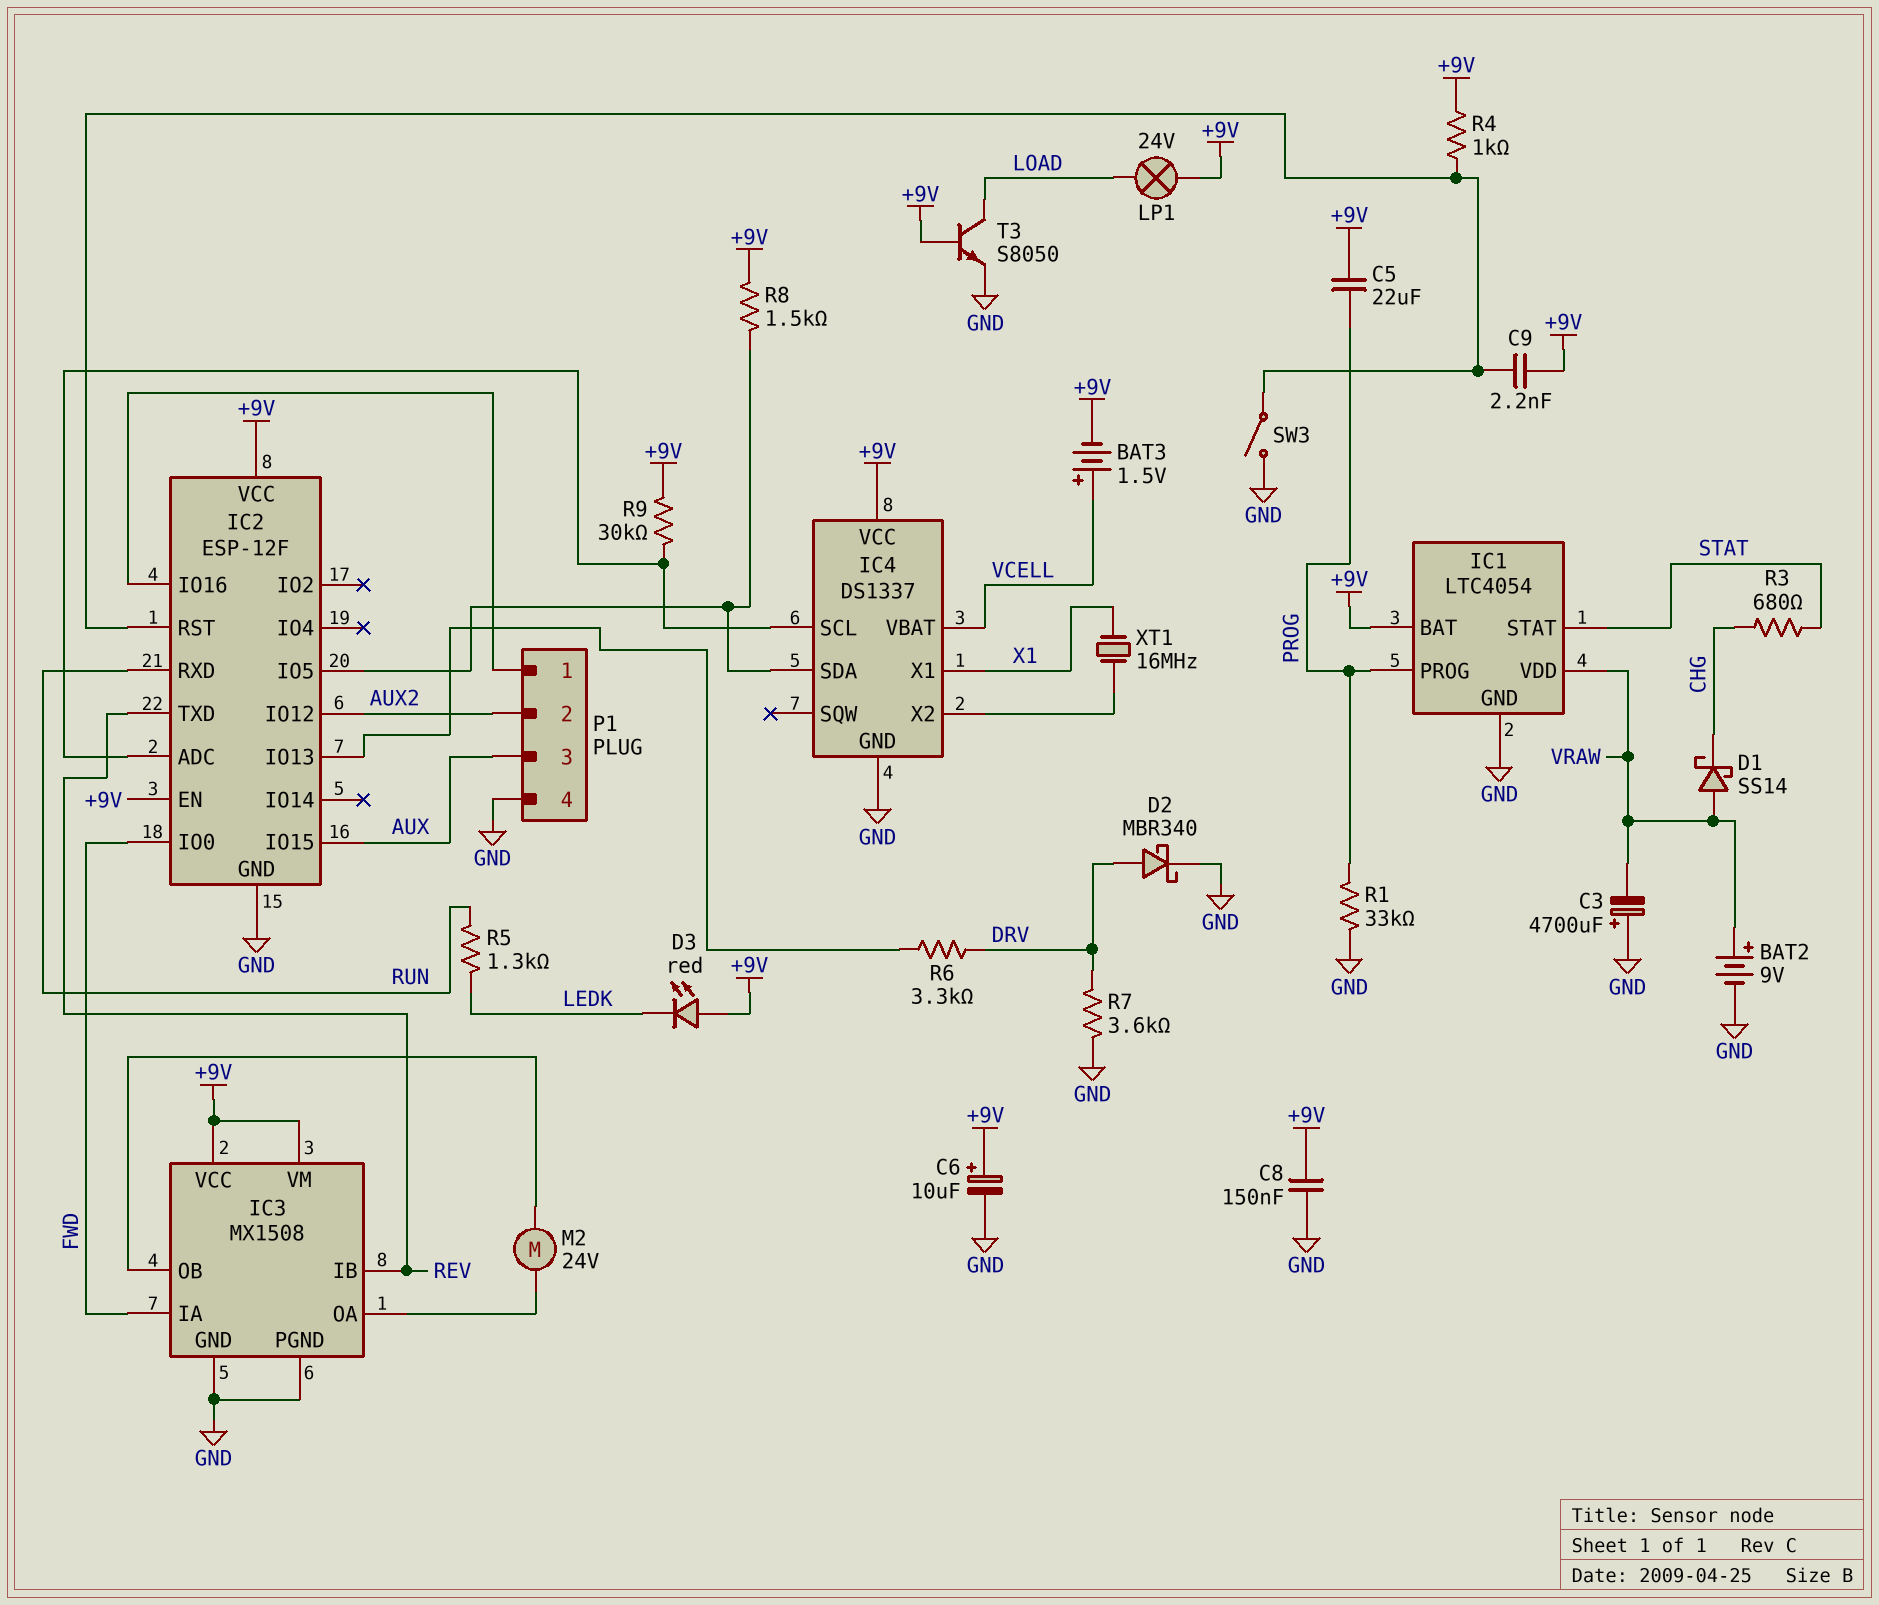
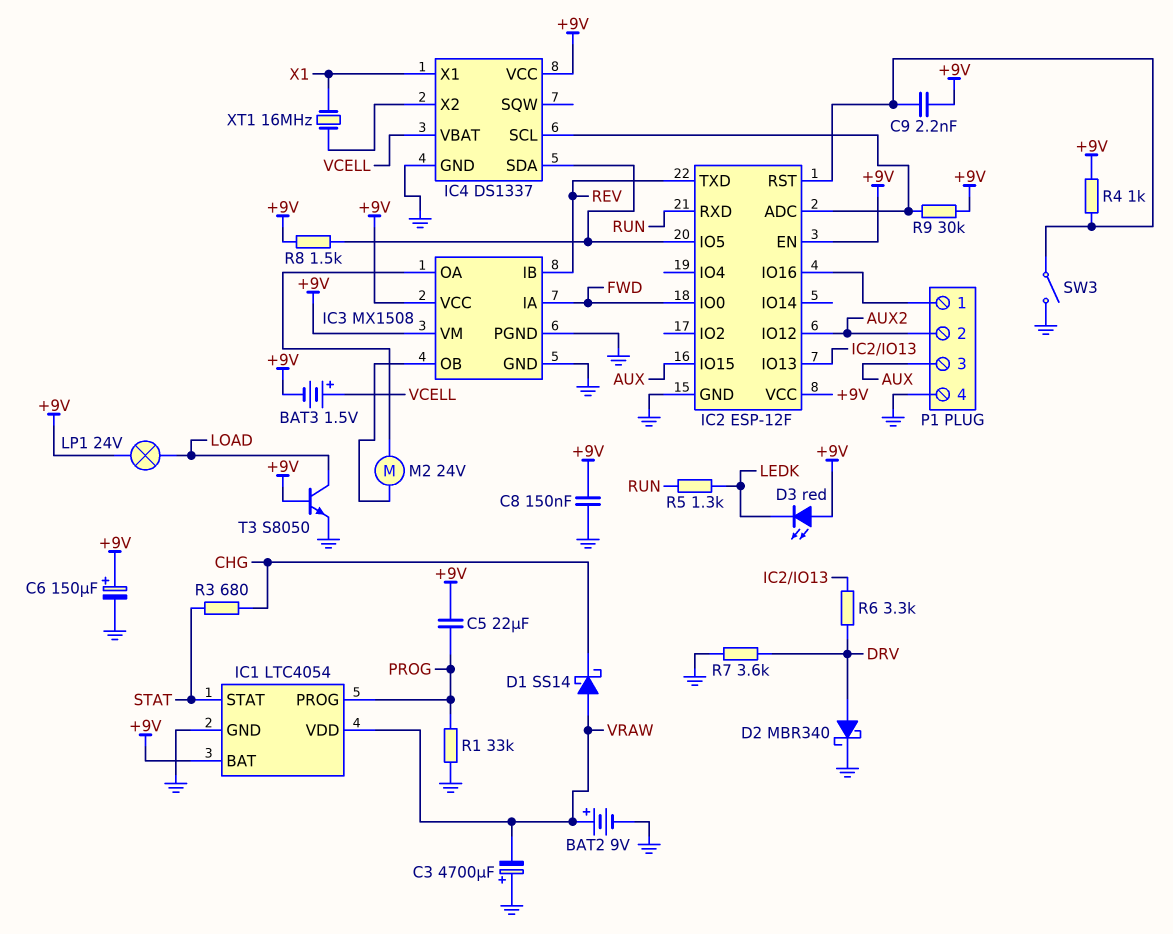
C6: 10uF (plus +9V, minus GND) -> 150uF (plus +9V, minus GND)

